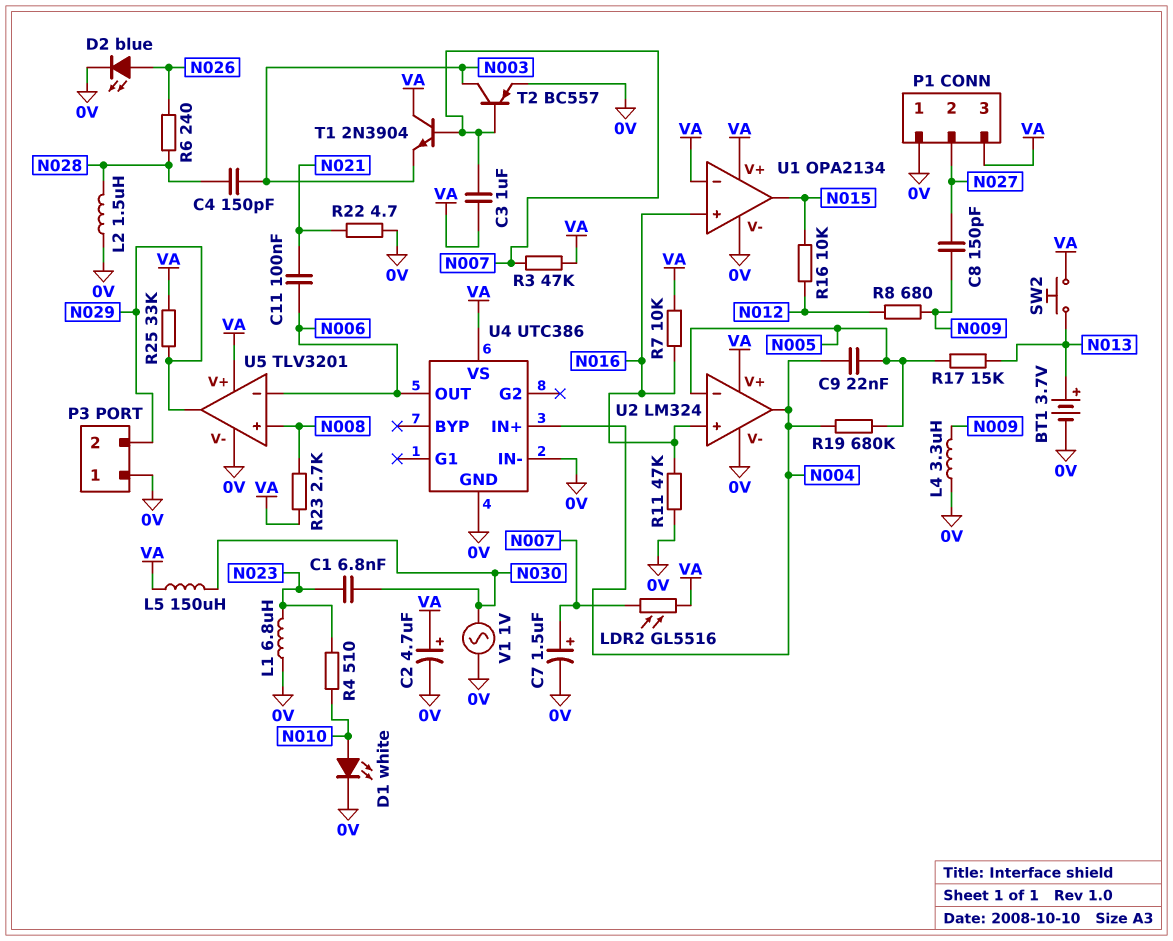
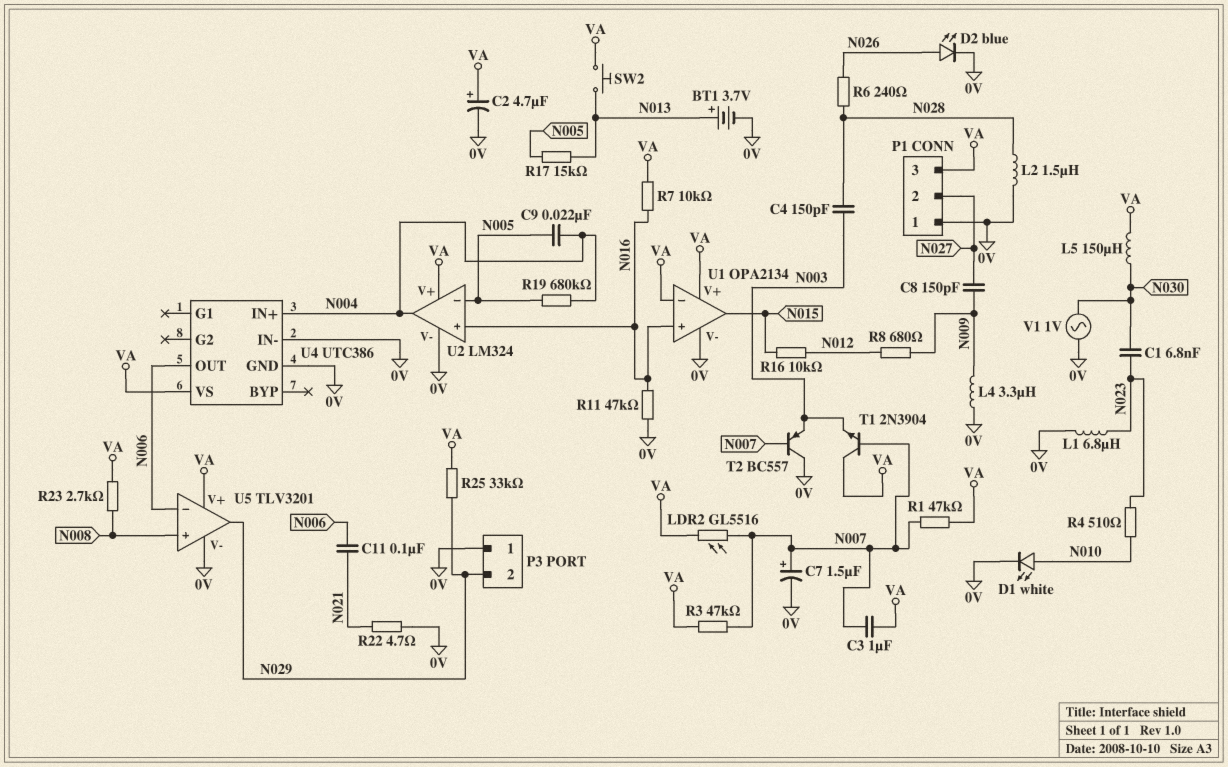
R1: none -> 47k (N007, VA)
T2: PNP BC557 (B N007, C N003, E 0V) -> PNP BC557 (B N007, C 0V, E N003)

